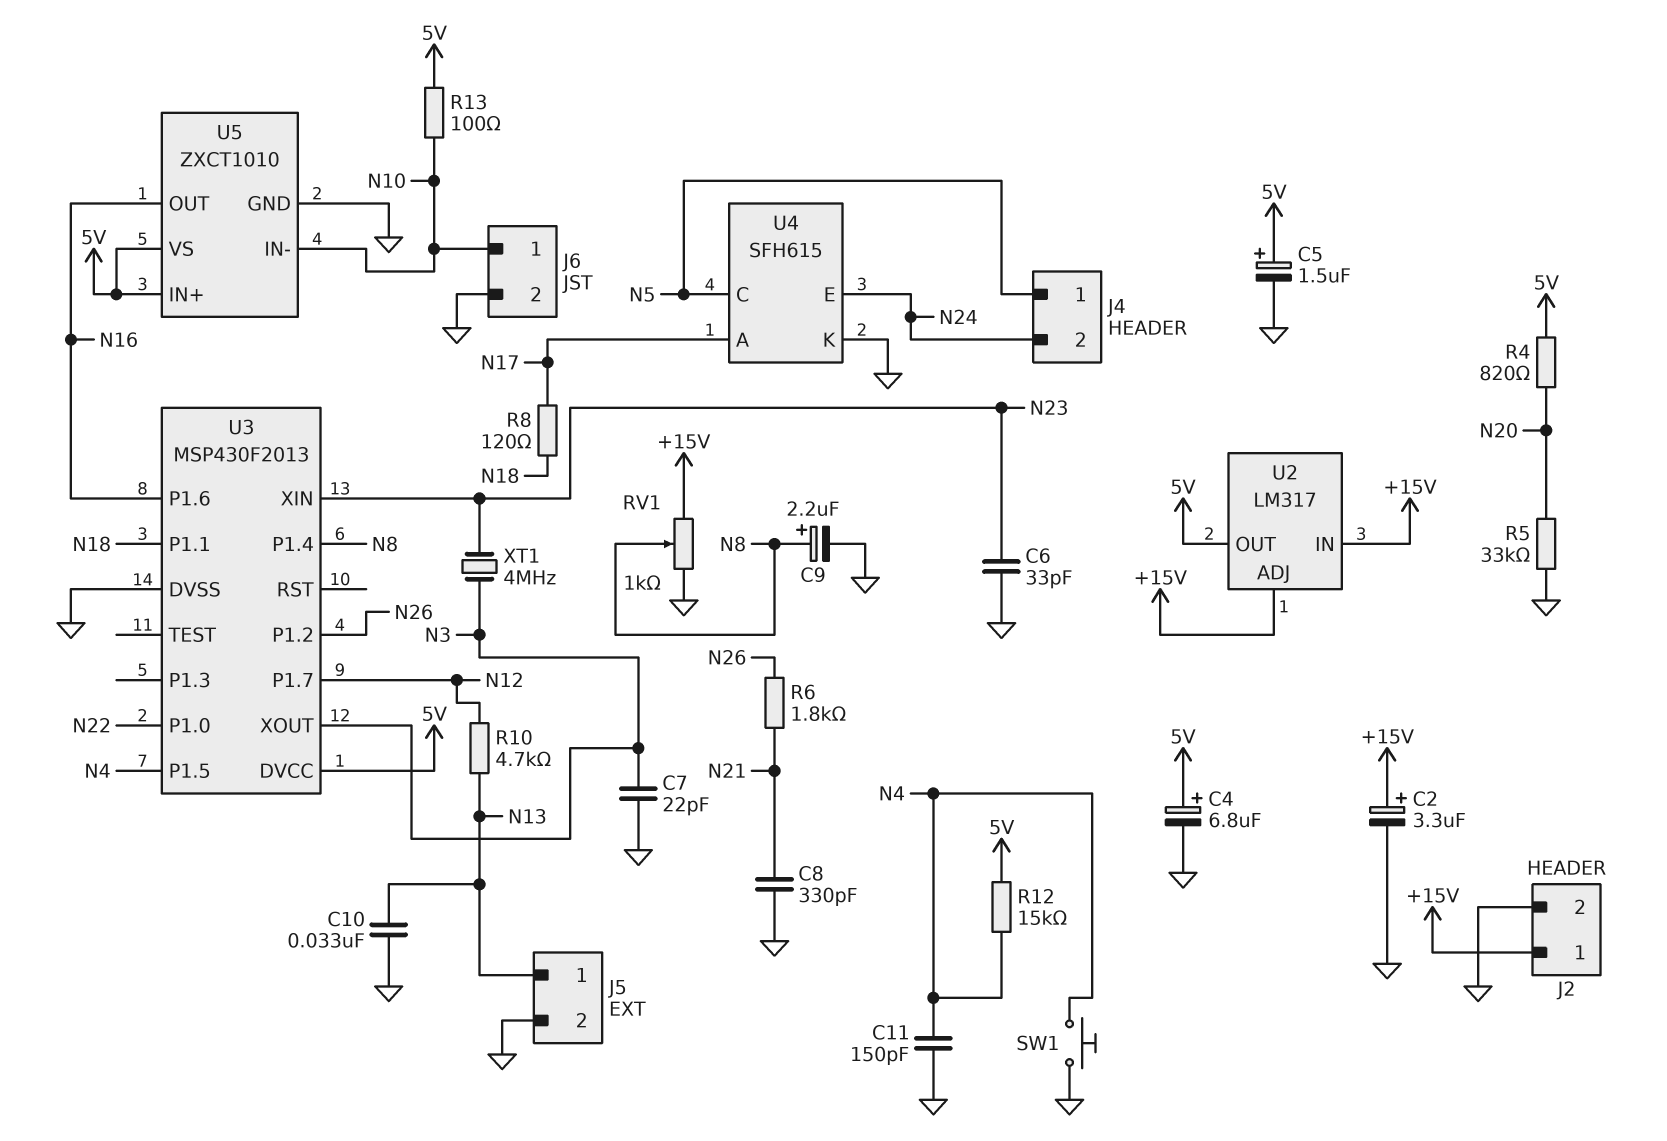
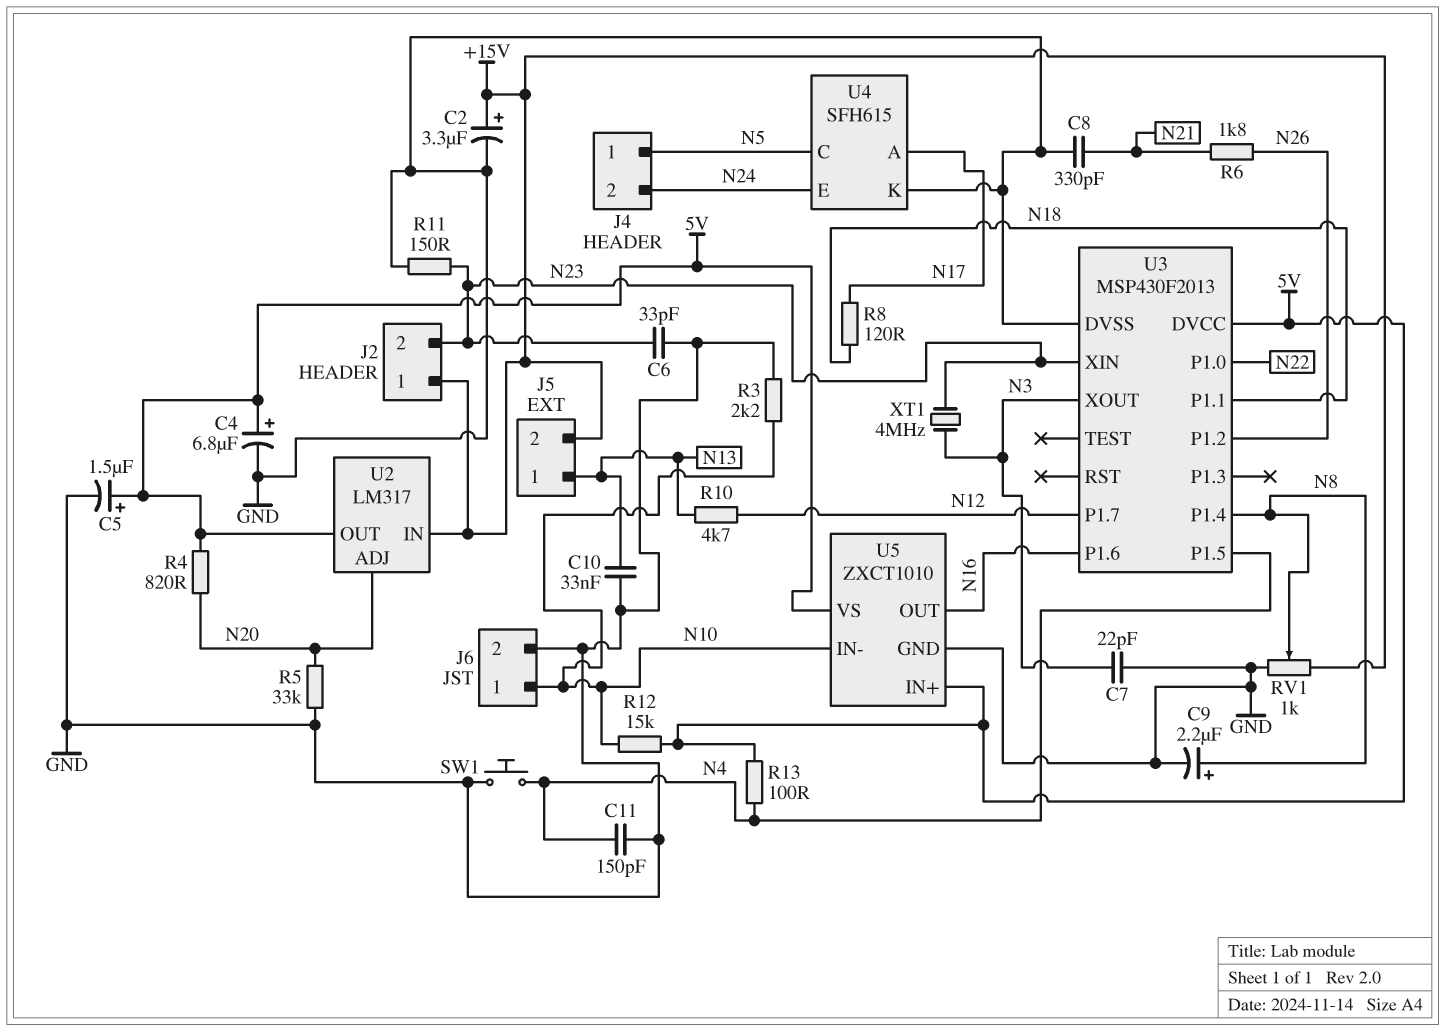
J2 pin 2: GND -> N23
J5 pin 2: GND -> +15V
R3: none -> 2.2k (GND, N10)
R11: none -> 150 (GND, N23)
R12: 15k (5V, N4) -> 15k (5V, N10)
R13: 100 (5V, N10) -> 100 (5V, N4)
U2 pin ADJ: +15V -> N20

